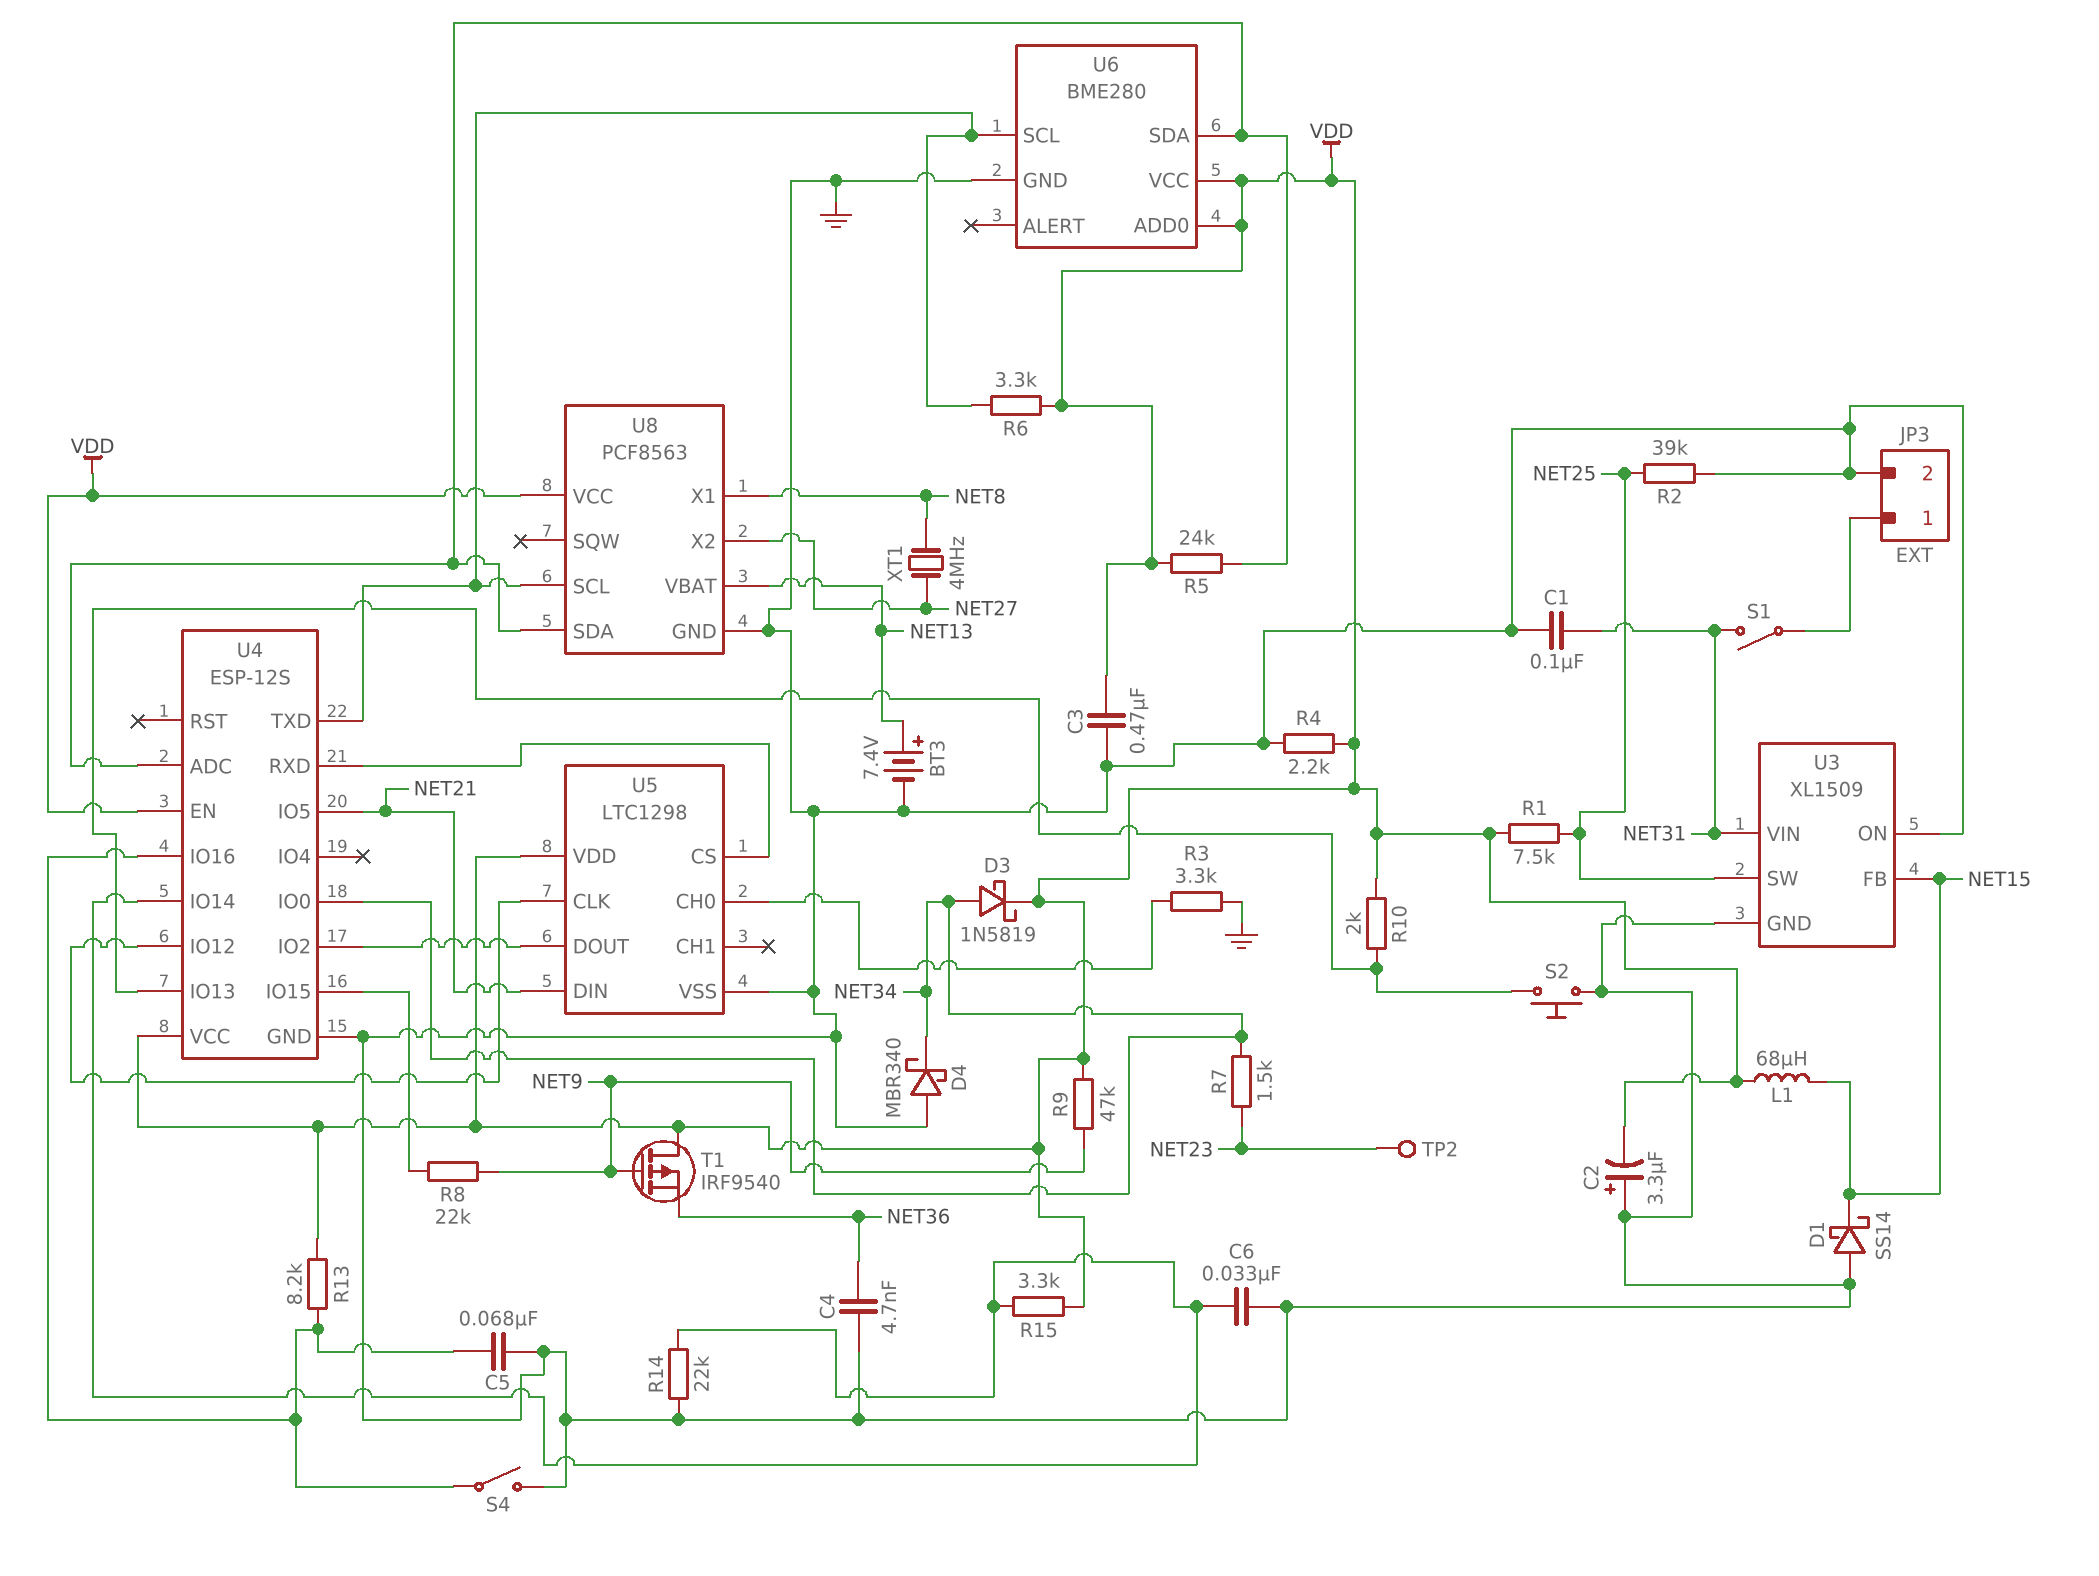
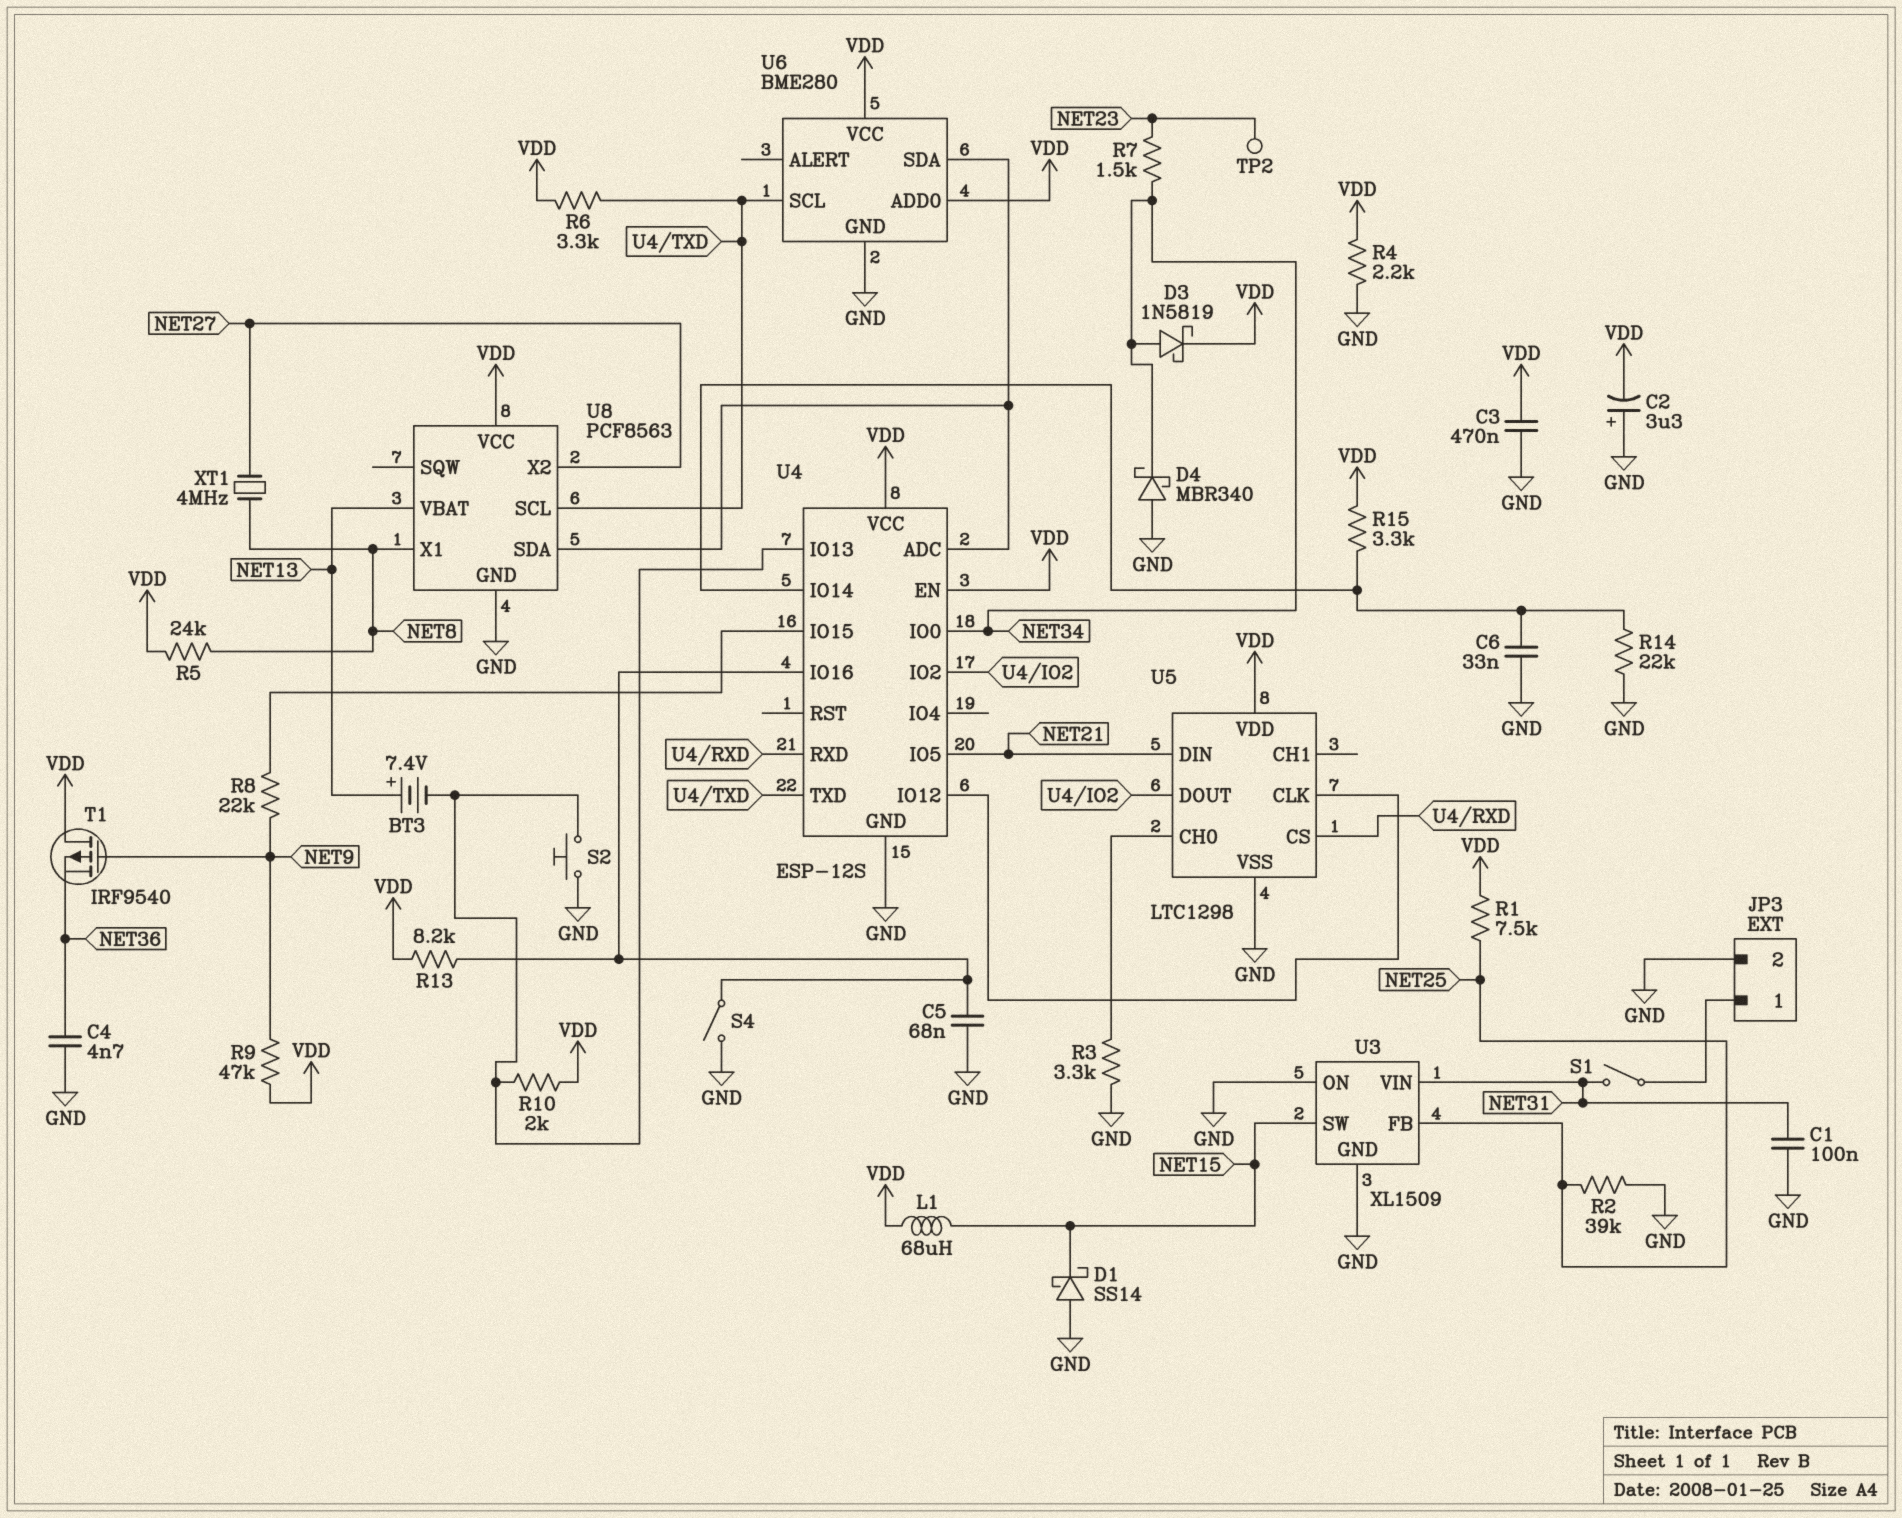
BT3: 7.4V (plus NET13, minus GND) -> 7.4V (plus NET13, minus U4/IO13)
R5: 24k (U4/ADC, VDD) -> 24k (NET8, VDD)
U3 pin FB: NET15 -> NET25
U3 pin SW: NET25 -> NET15

